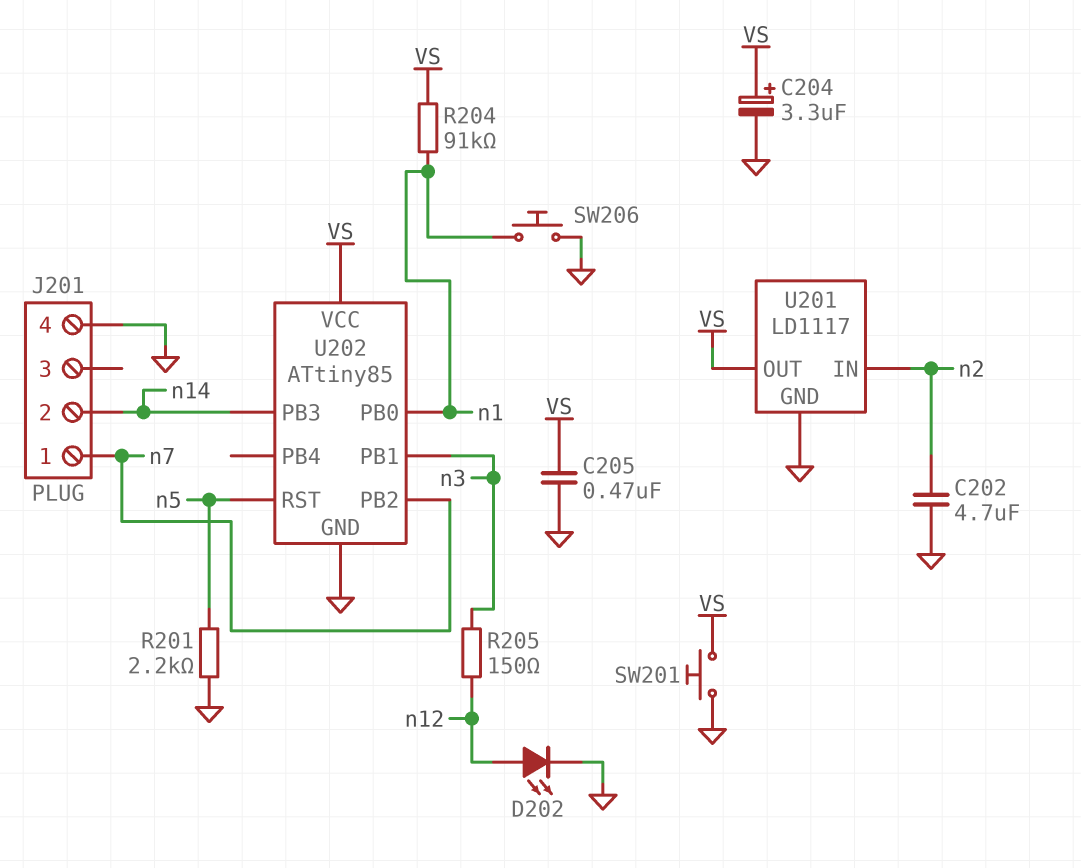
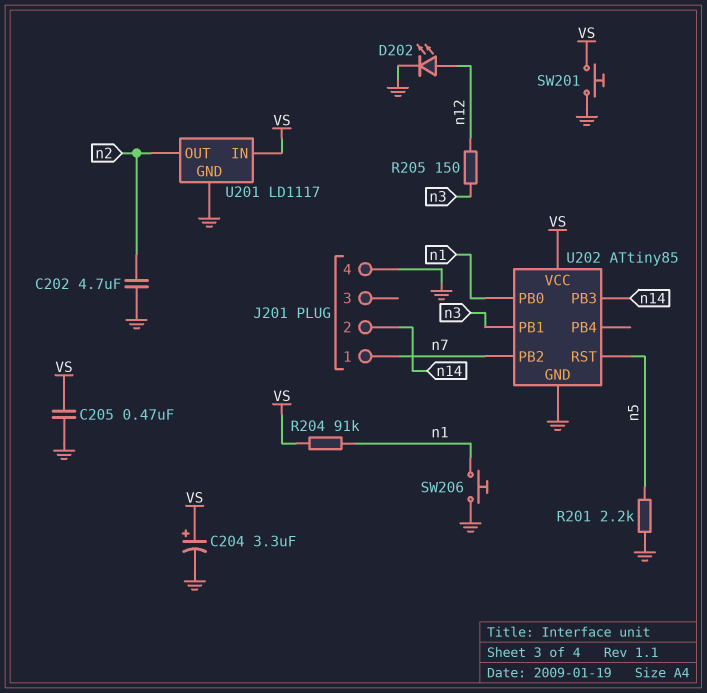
U201 pin IN: n2 -> VS
U201 pin OUT: VS -> n2

